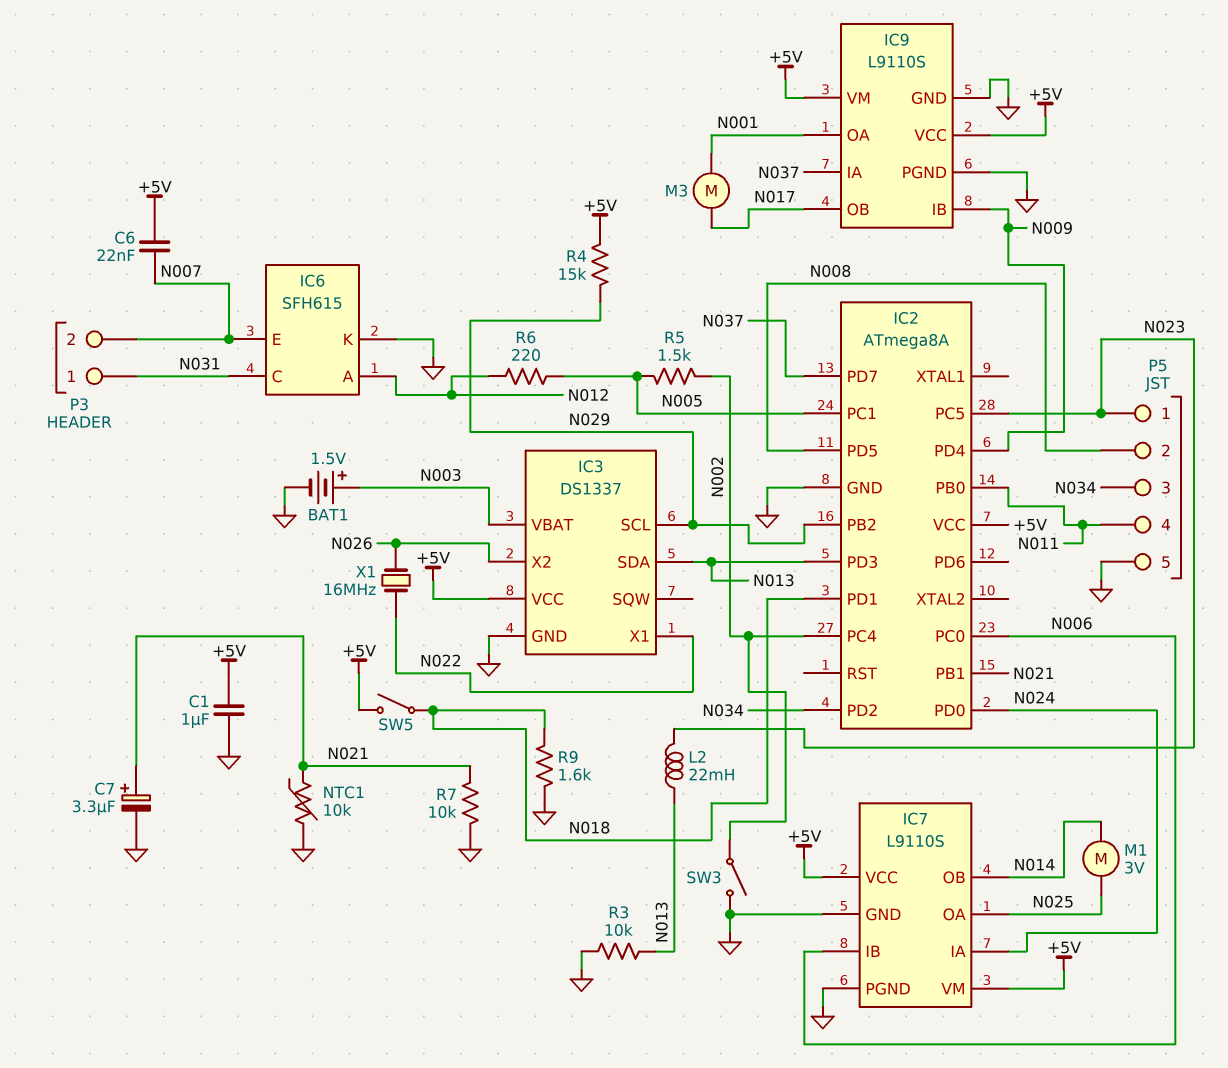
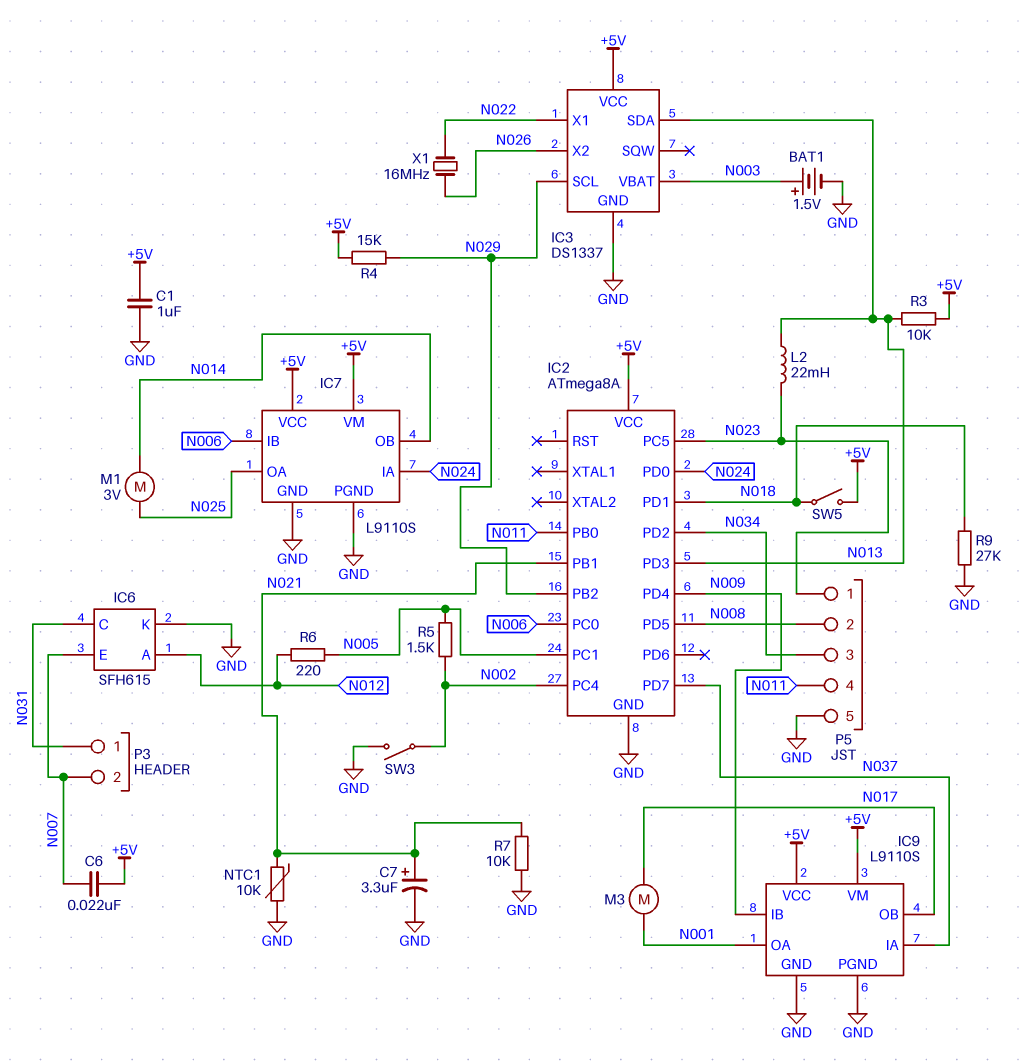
R3: 10k (GND, N013) -> 10k (+5V, N013)
R9: 1.6k (GND, N018) -> 27k (GND, N018)

